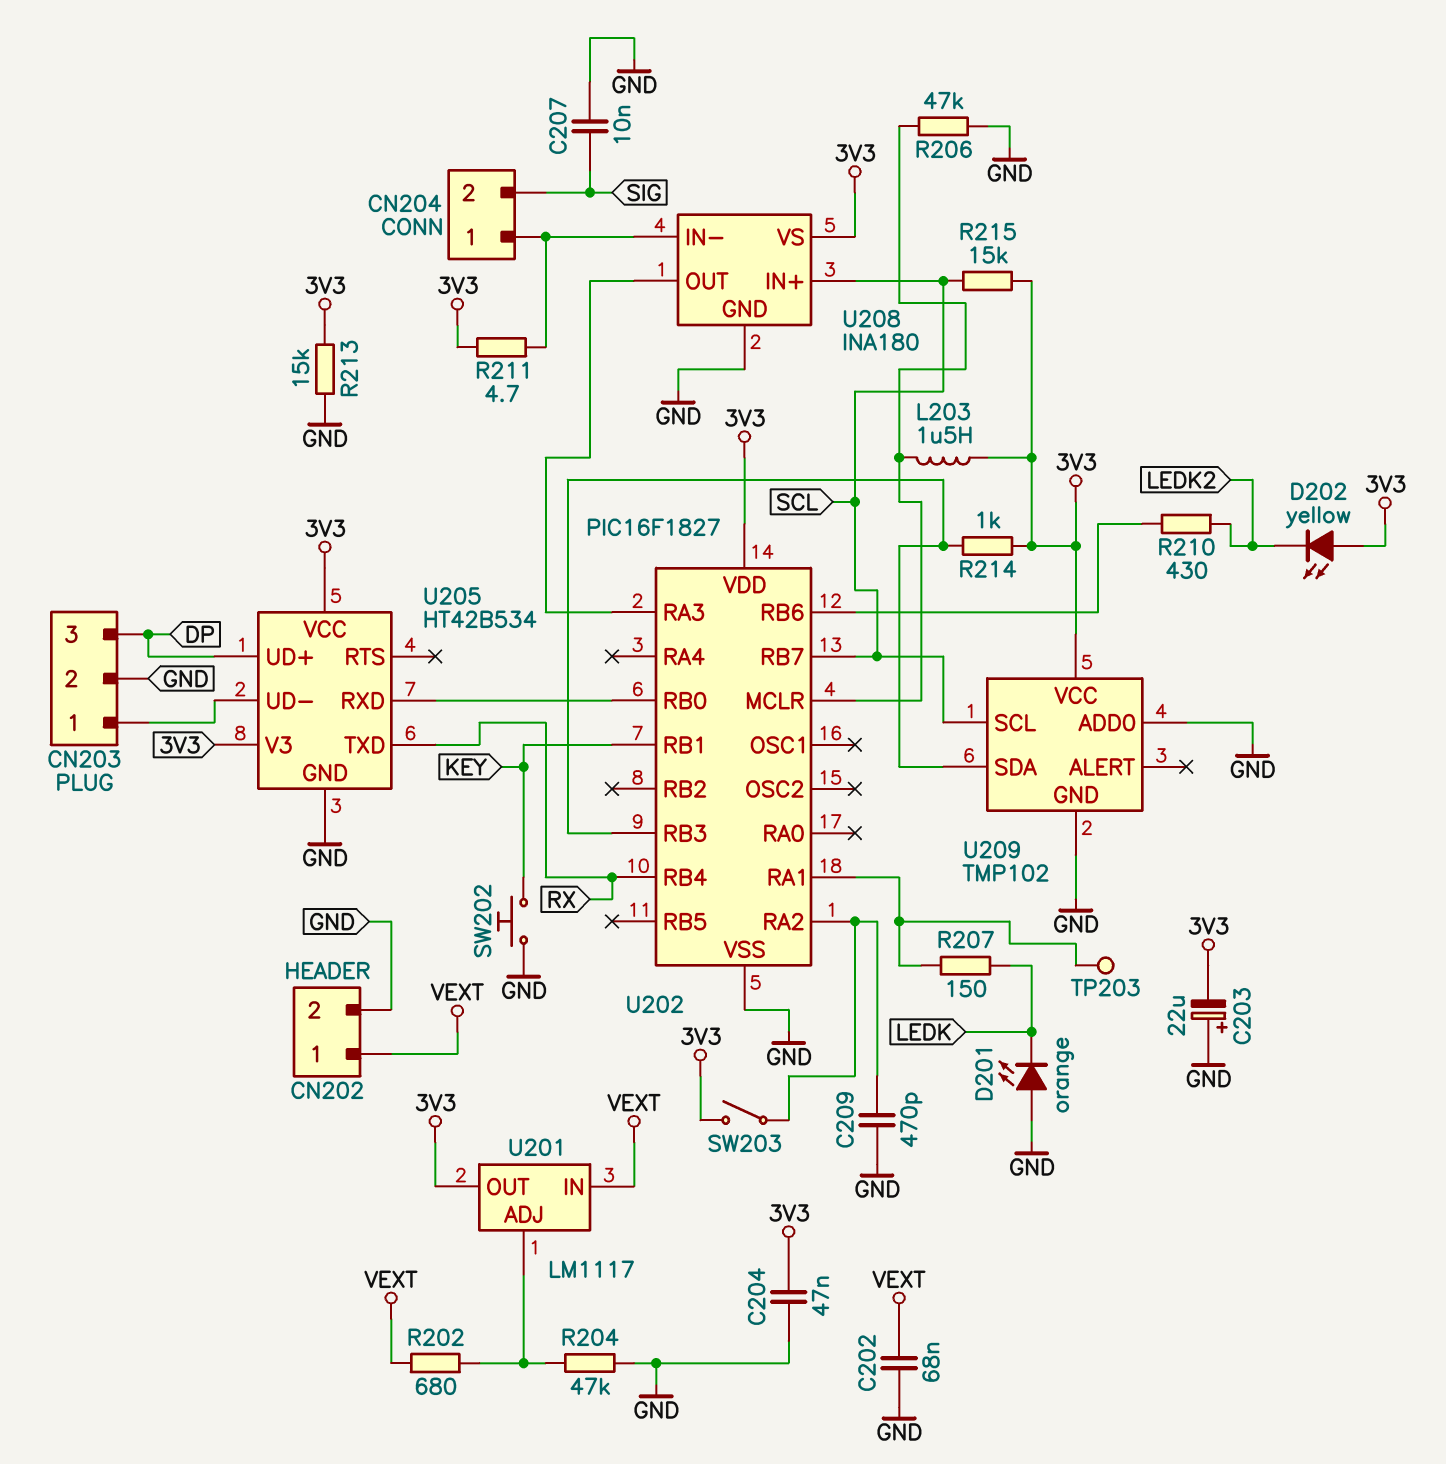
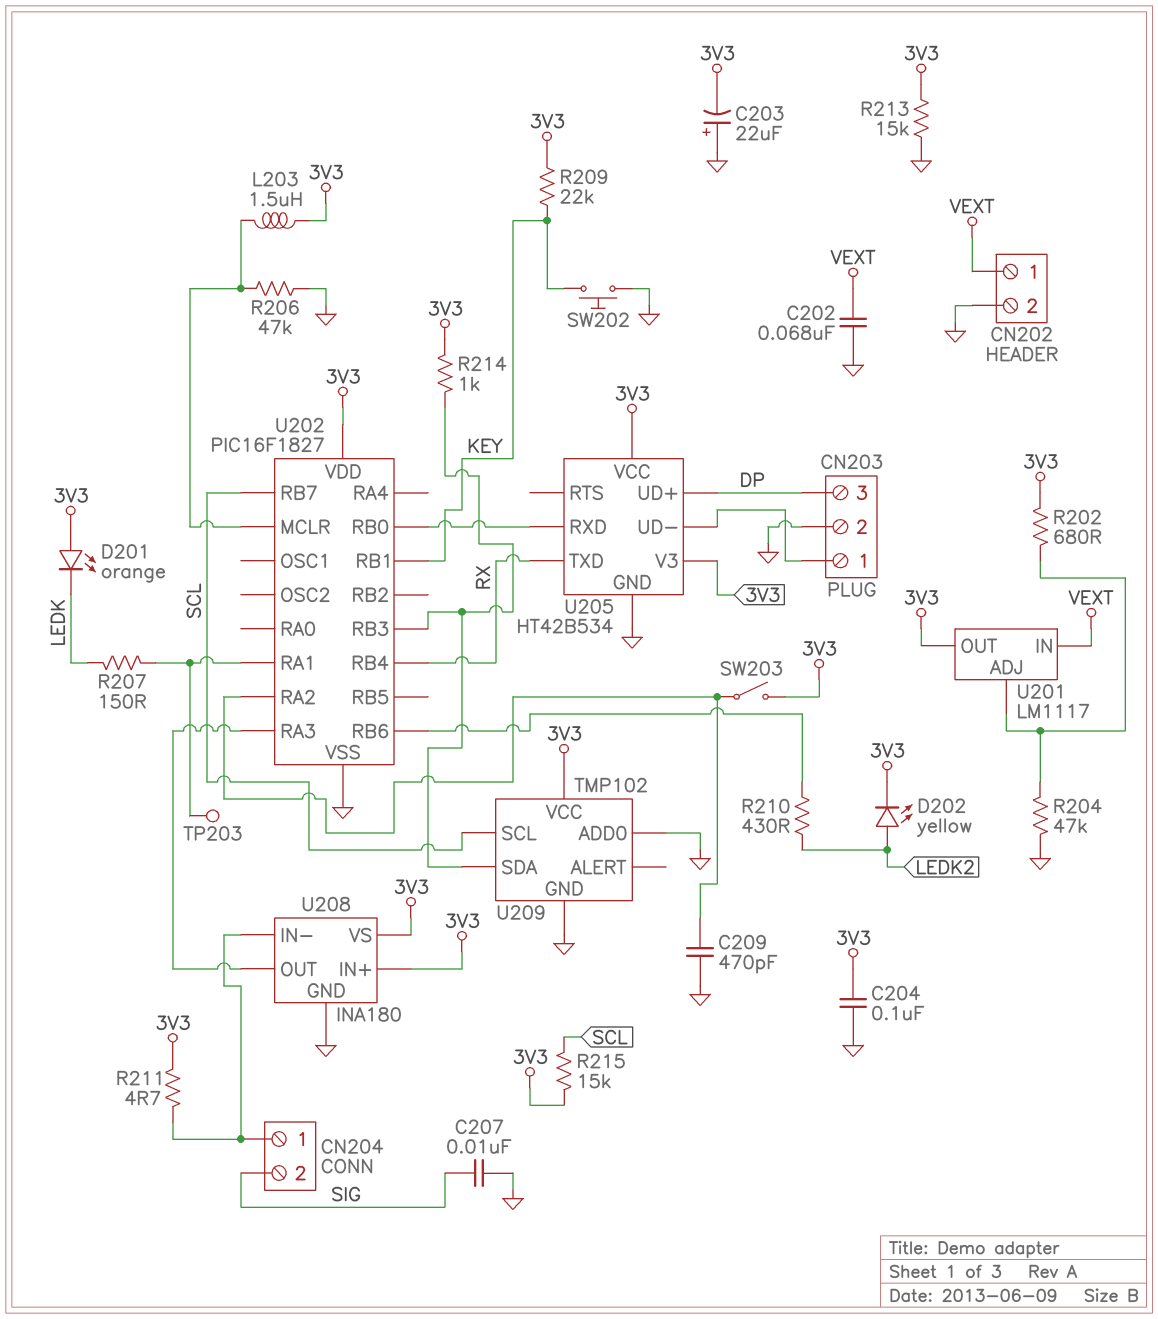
C204: 47nF (3V3, GND) -> 100nF (3V3, GND)
D201: LED orange (A GND, K LEDK) -> LED orange (A 3V3, K LEDK)
D202: LED yellow (A 3V3, K LEDK2) -> LED yellow (A LEDK2, K 3V3)
R202: 680 (U201/ADJ, VEXT) -> 680 (3V3, U201/ADJ)
R209: none -> 22k (3V3, KEY)
U208 pin IN+: SCL -> 3V3

